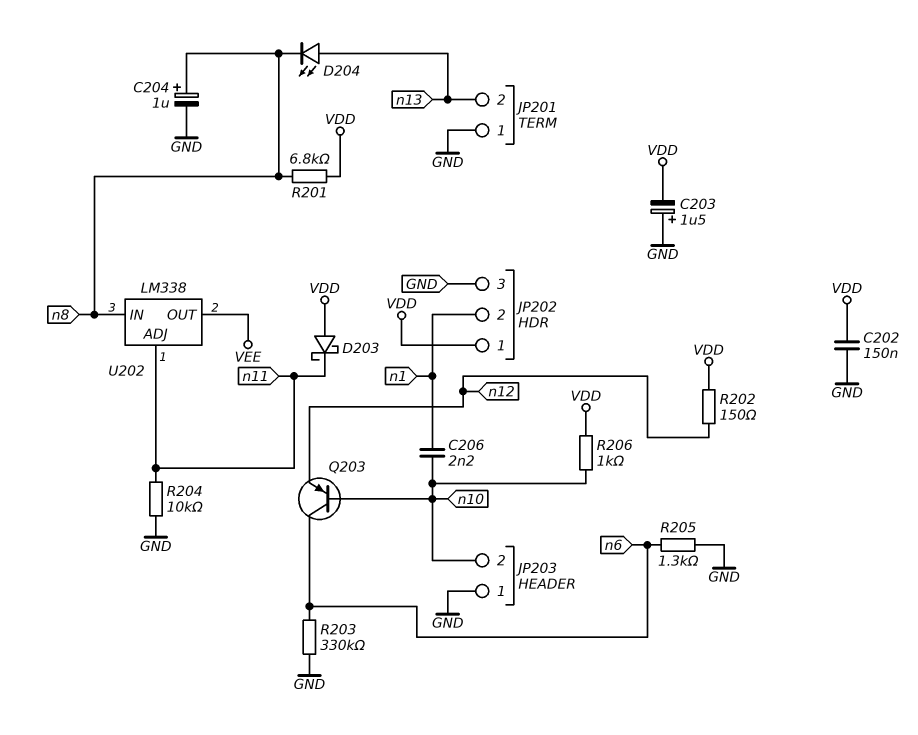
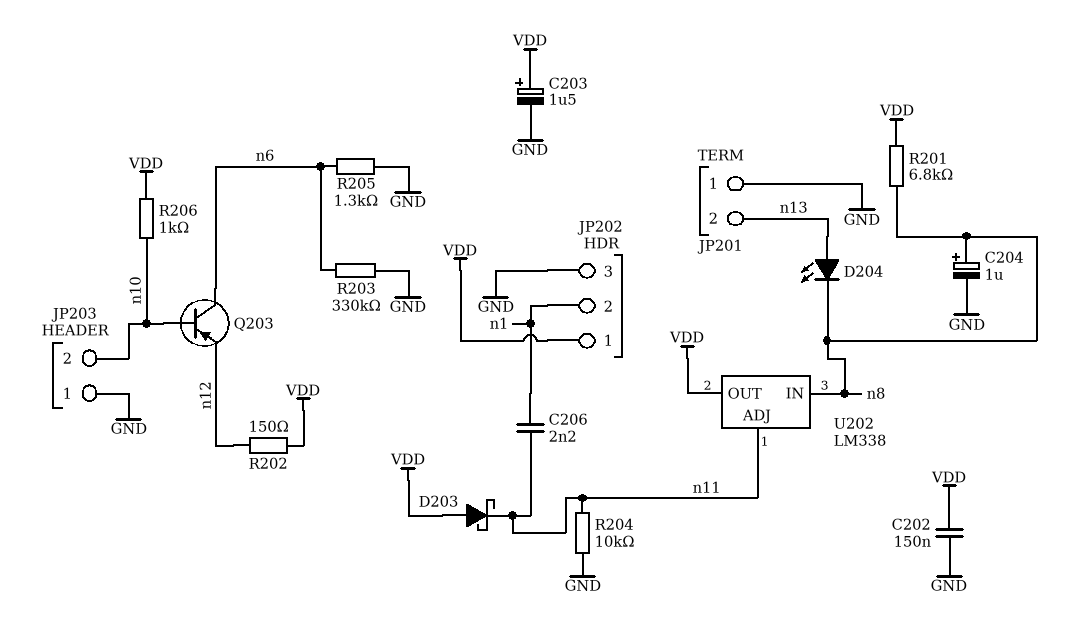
C203: 1.5uF (plus GND, minus VDD) -> 1.5uF (plus VDD, minus GND)
C206: 2.2nF (n1, n10) -> 2.2nF (n1, n11)
U202 pin OUT: VEE -> VDD

